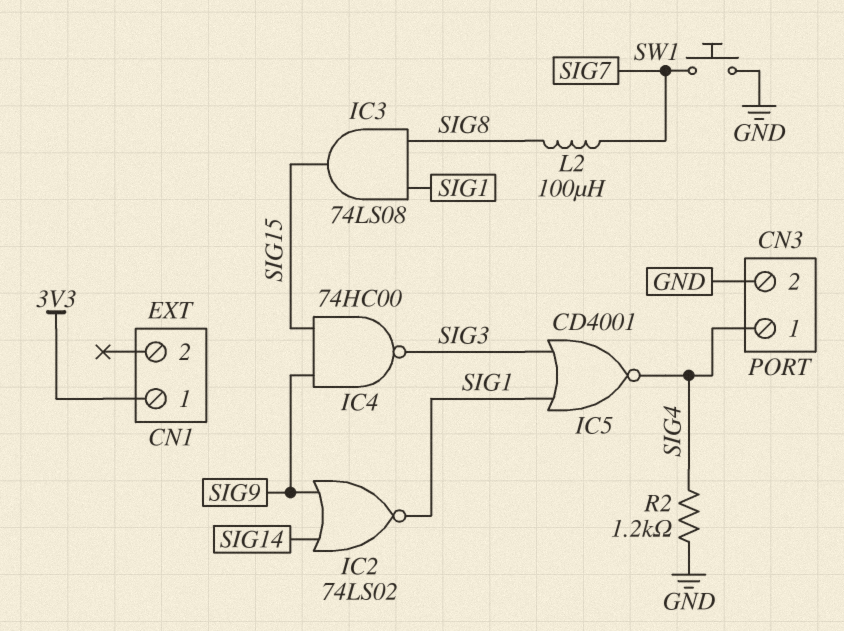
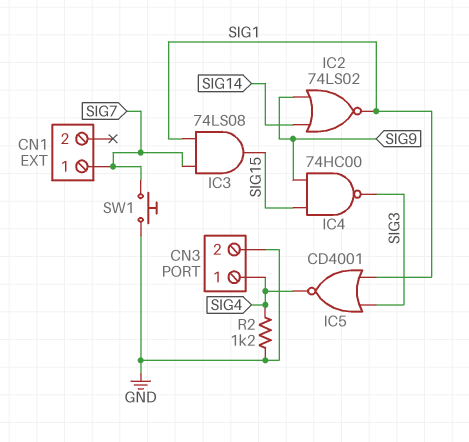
CN1 pin 1: 3V3 -> SIG7
IC3: AND 74LS08 (in SIG1, in SIG8, out SIG15) -> AND 74LS08 (in SIG1, in SIG7, out SIG15)
L2: 100uH (SIG7, SIG8) -> none

